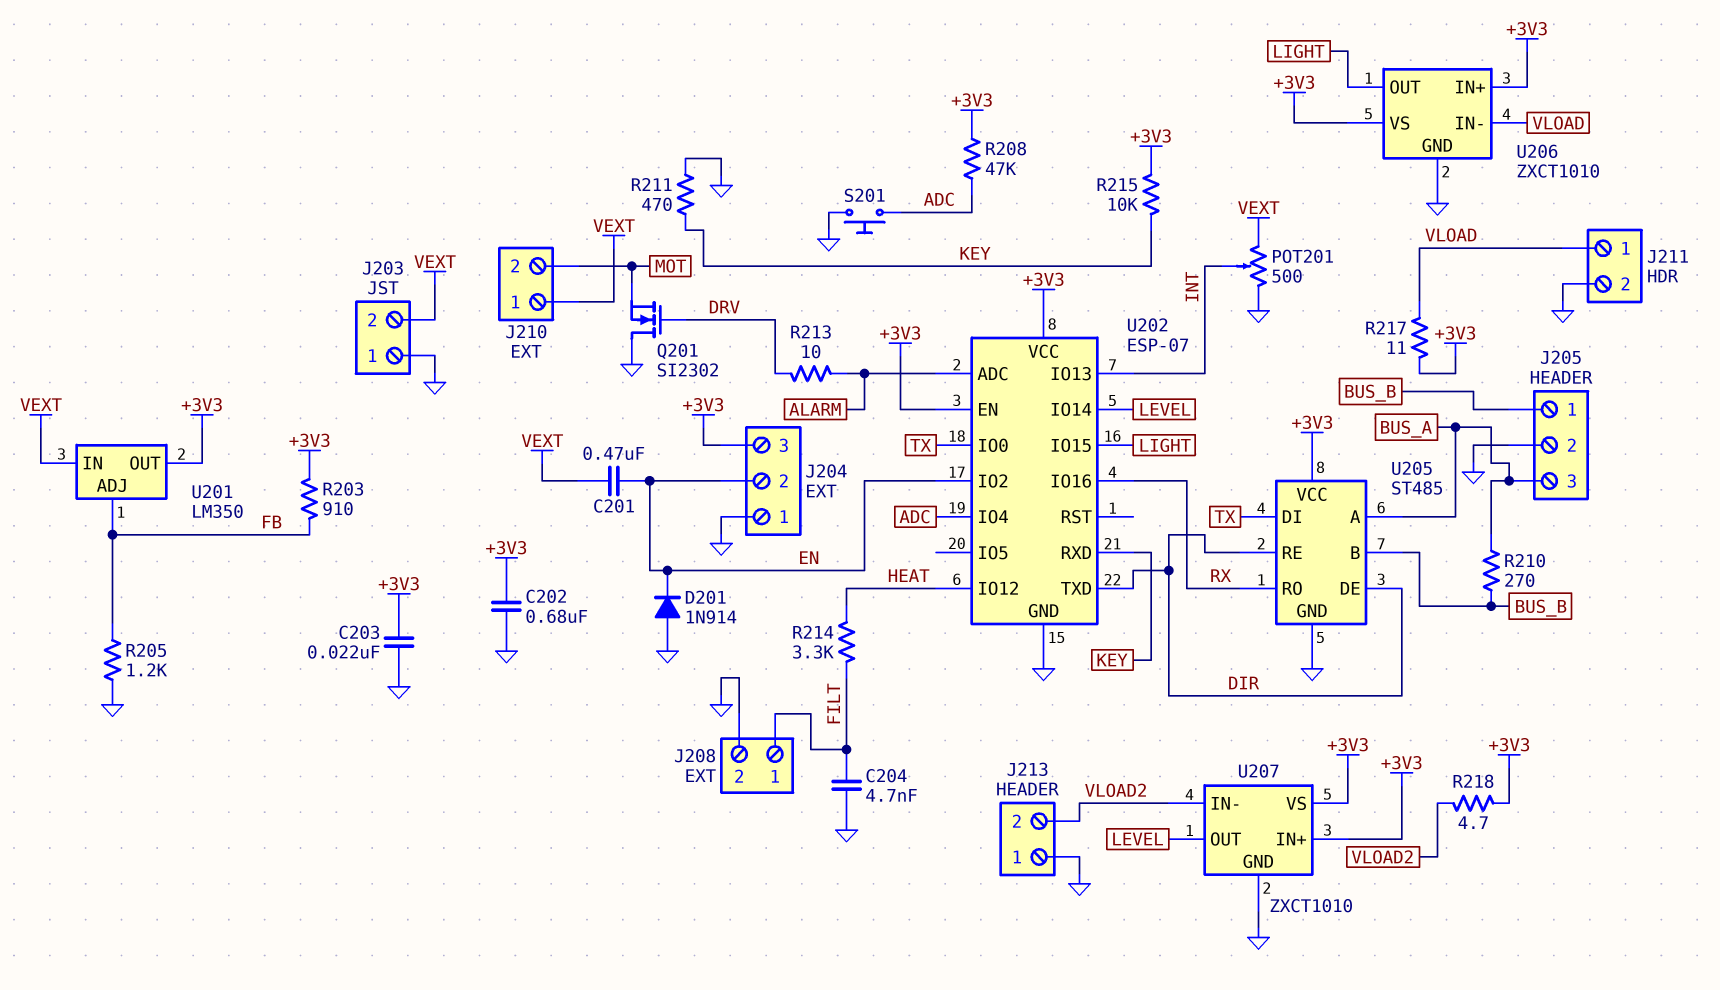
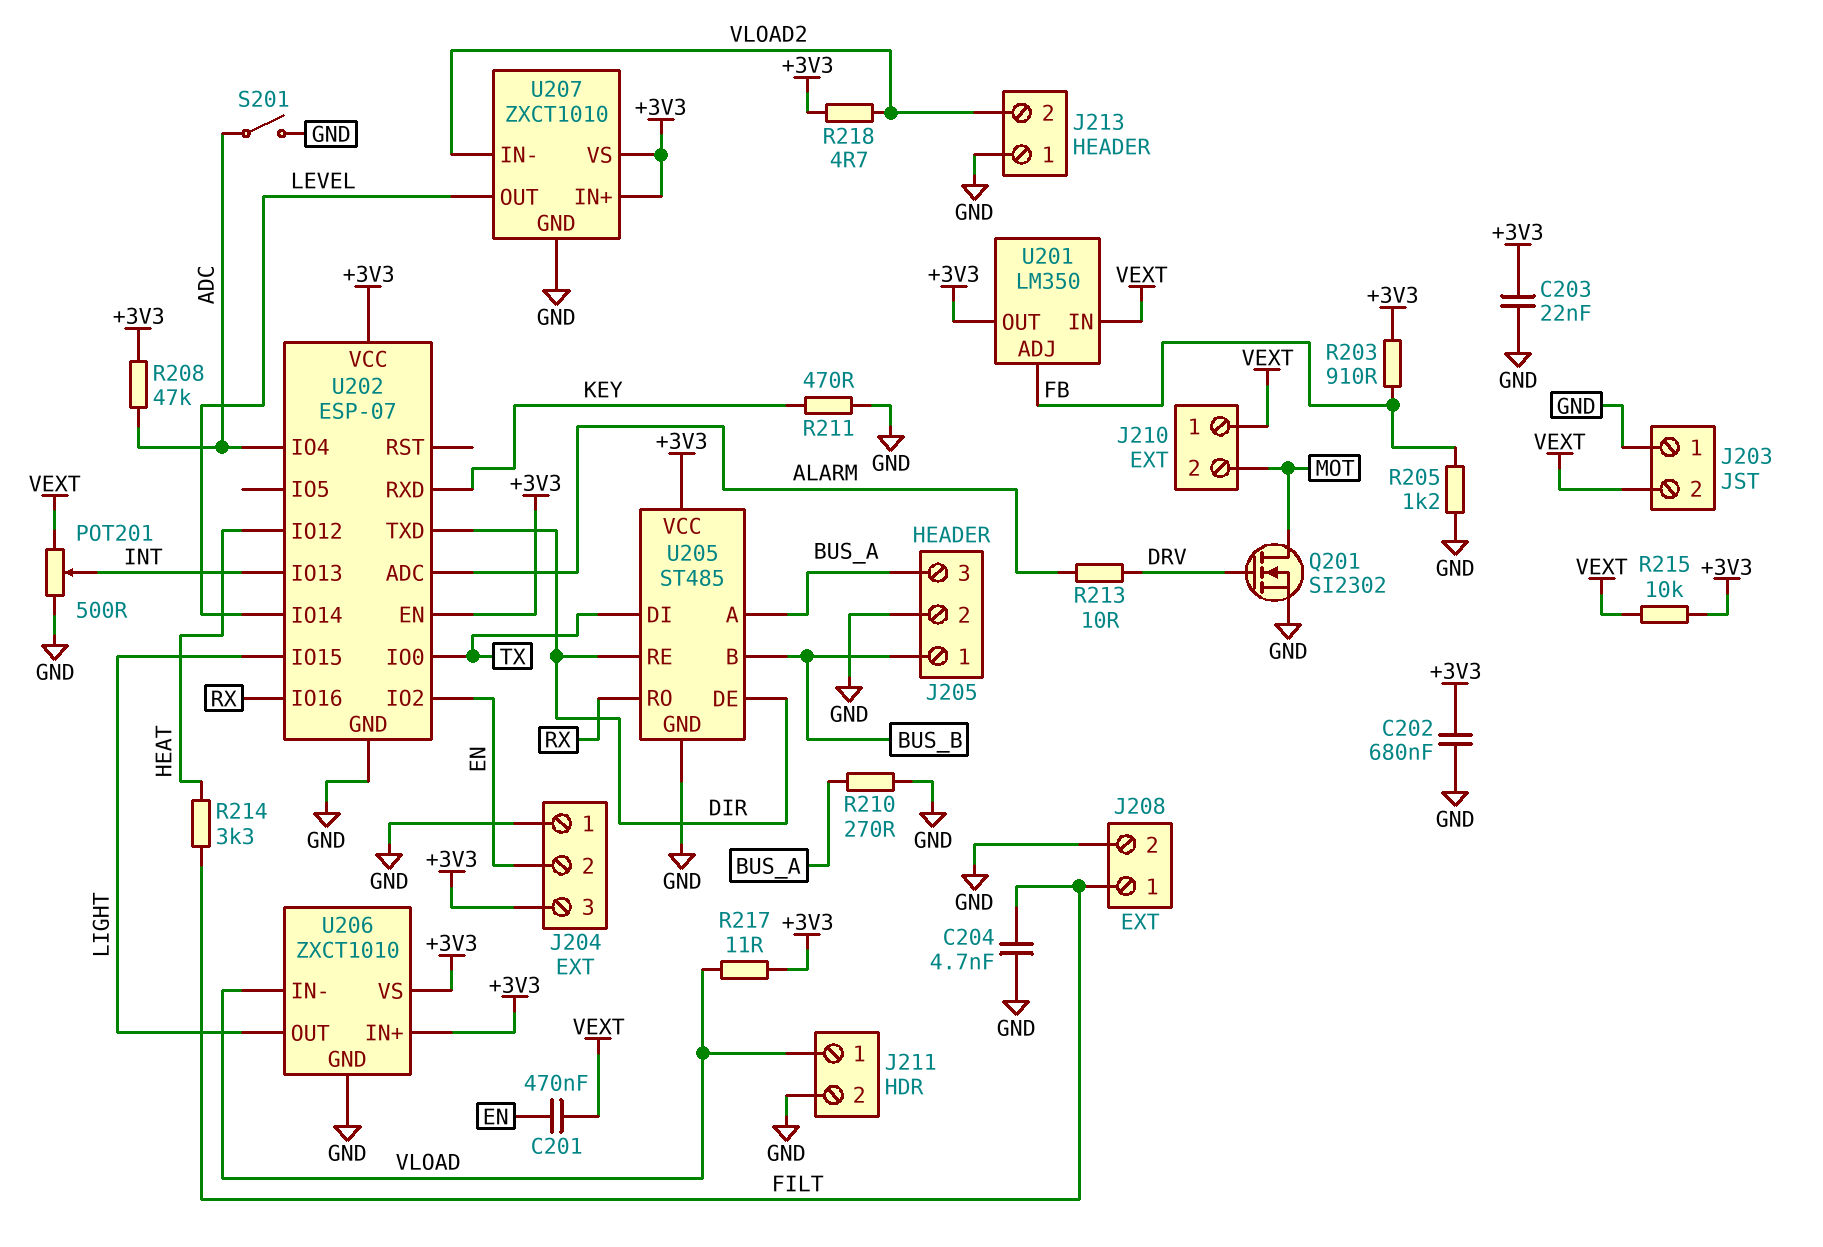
D201: diode 1N914 (A GND, K EN) -> none
Q201: NMOS SI2302 (G DRV, D GND, S MOT) -> NMOS SI2302 (G DRV, D MOT, S GND)
R210: 270 (BUS_A, BUS_B) -> 270 (BUS_A, GND)
R215: 10k (+3V3, KEY) -> 10k (+3V3, VEXT)
S201: button (ADC, GND) -> switch (ADC, GND)

